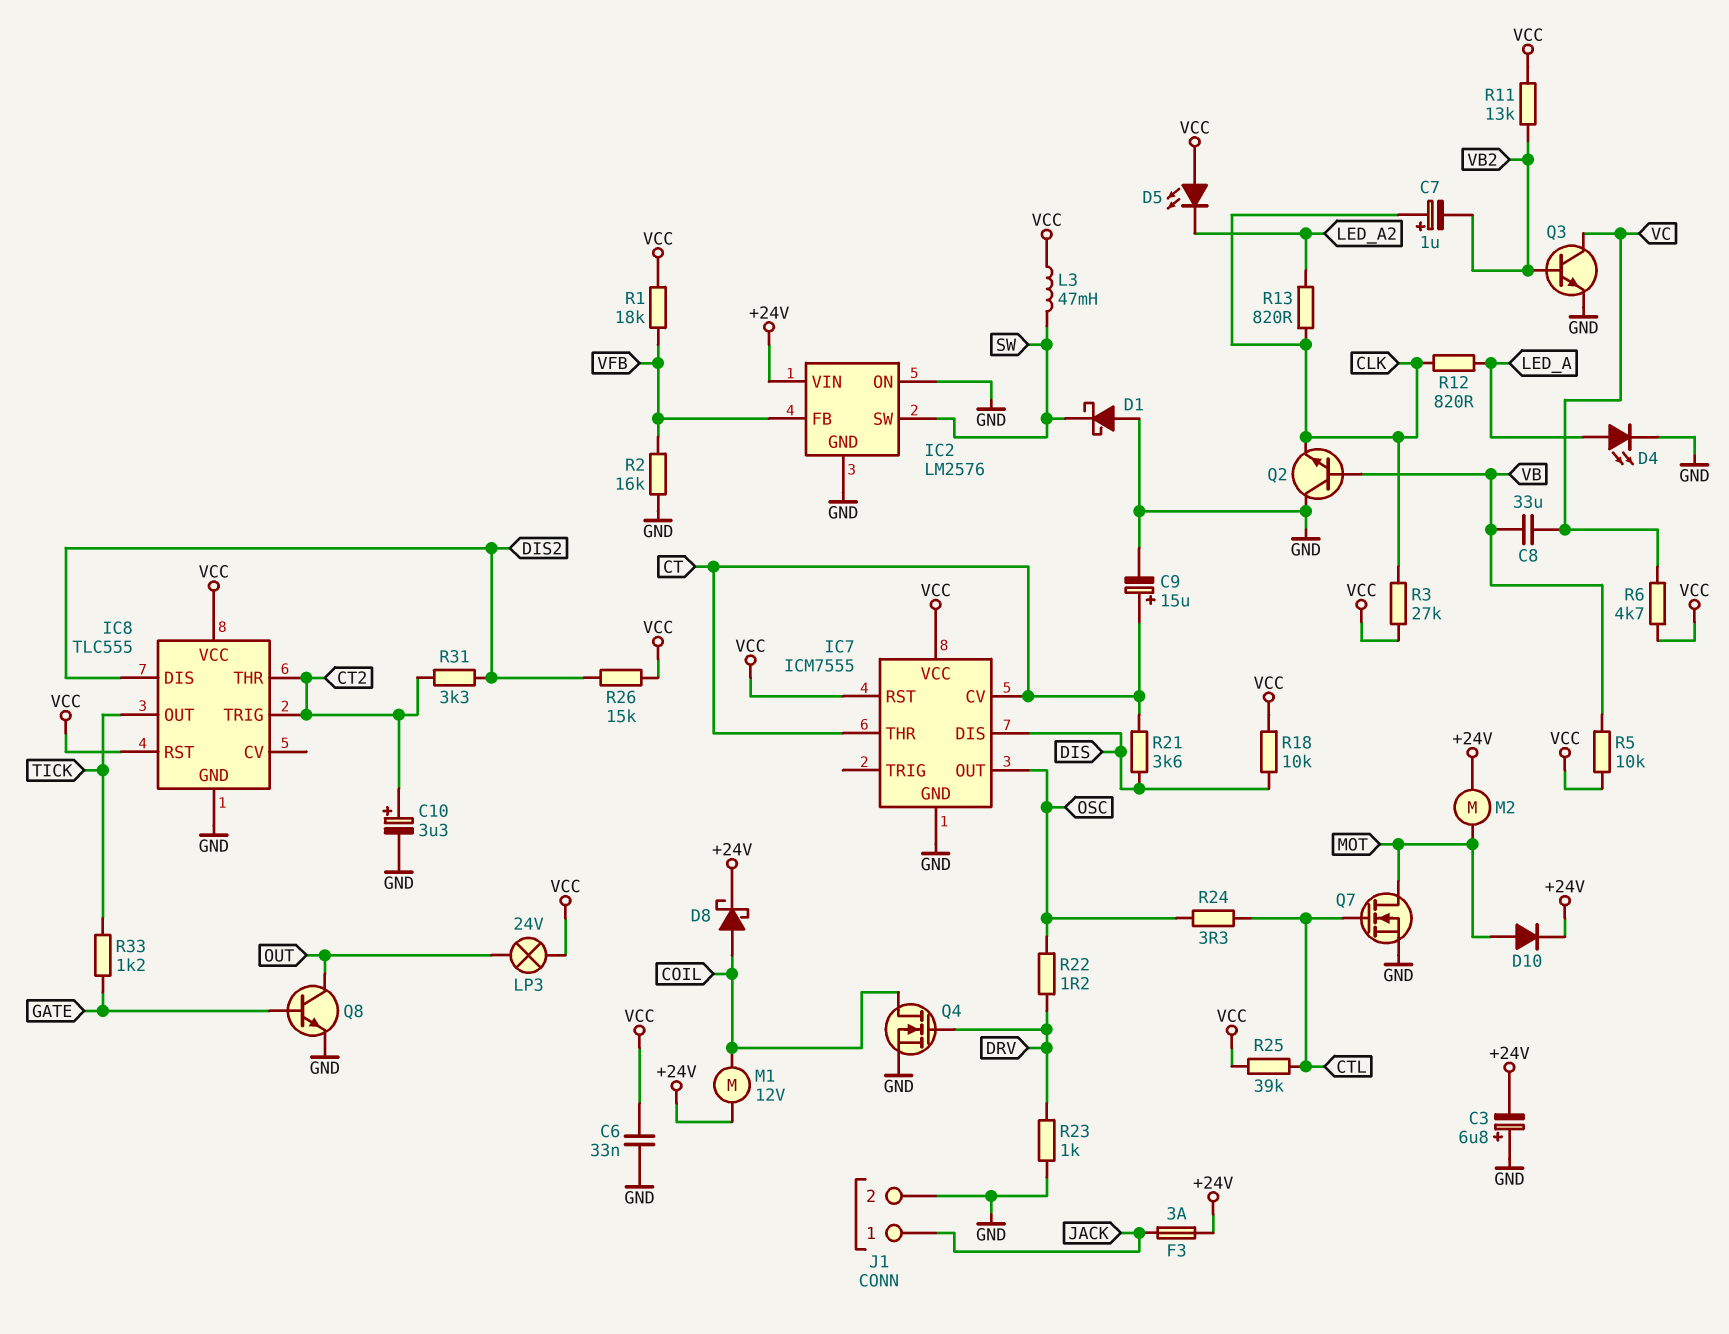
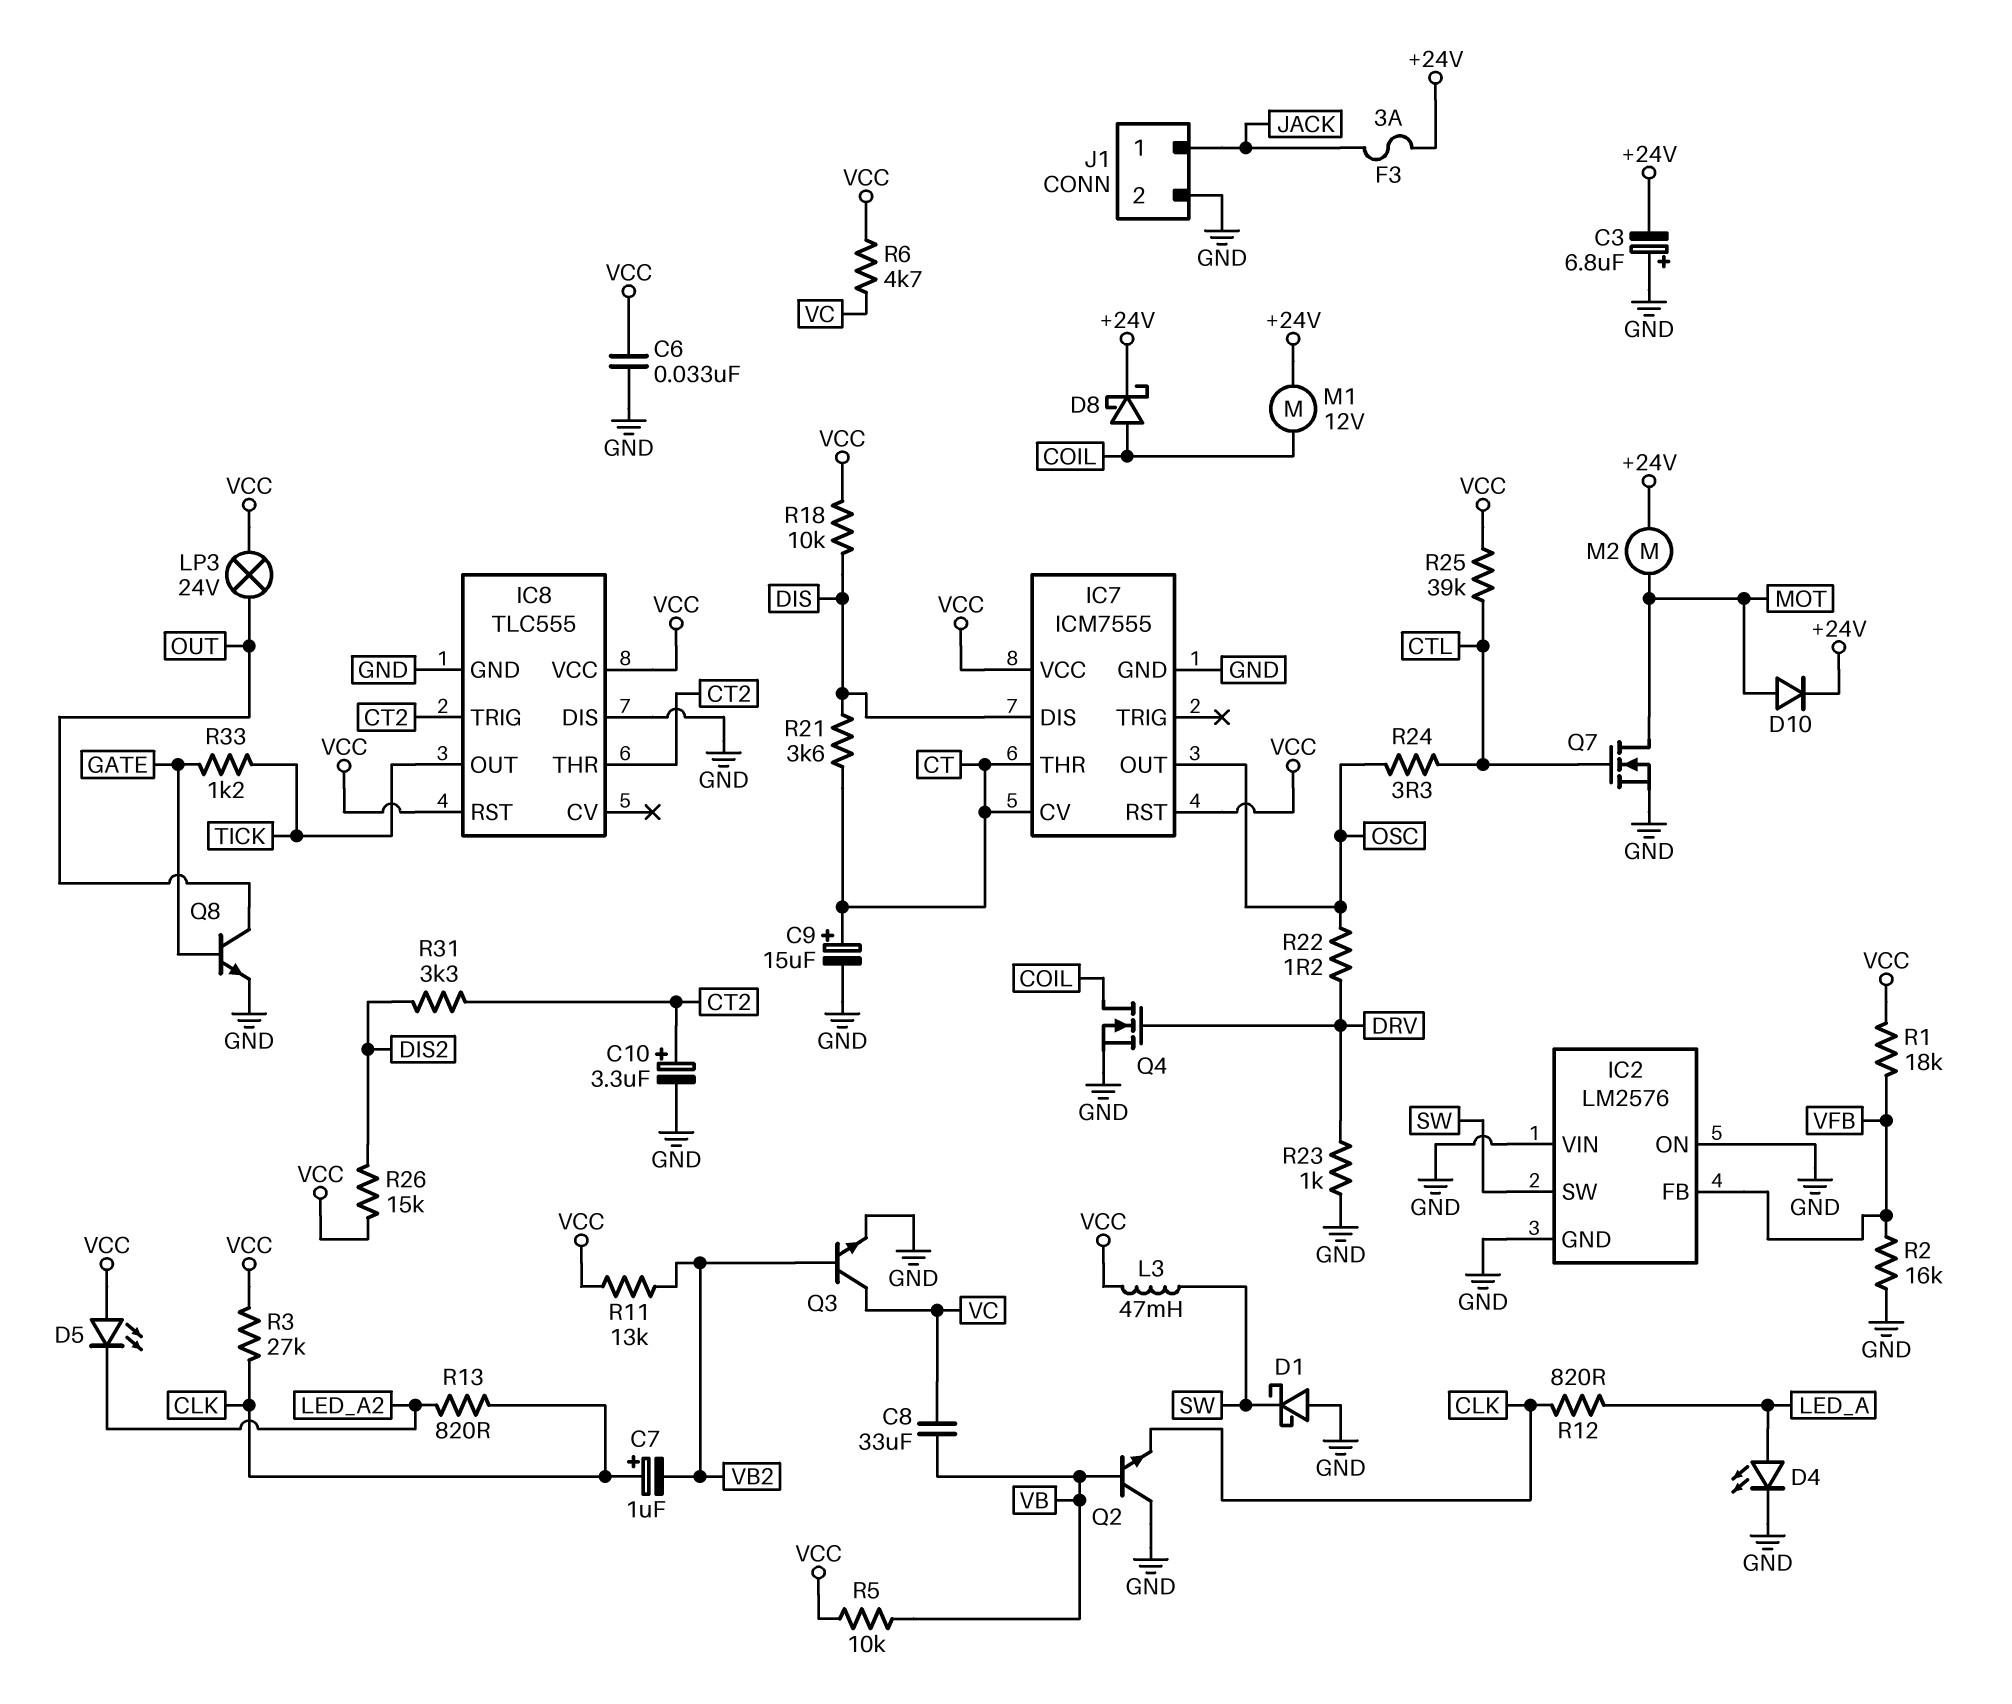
IC2 pin VIN: +24V -> GND
IC8 pin DIS: DIS2 -> GND

